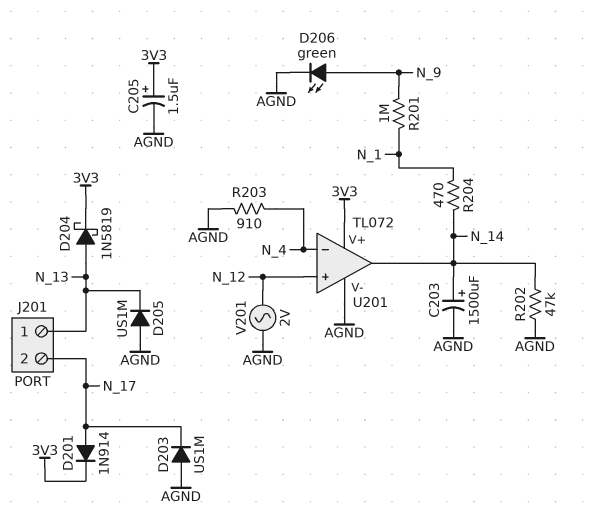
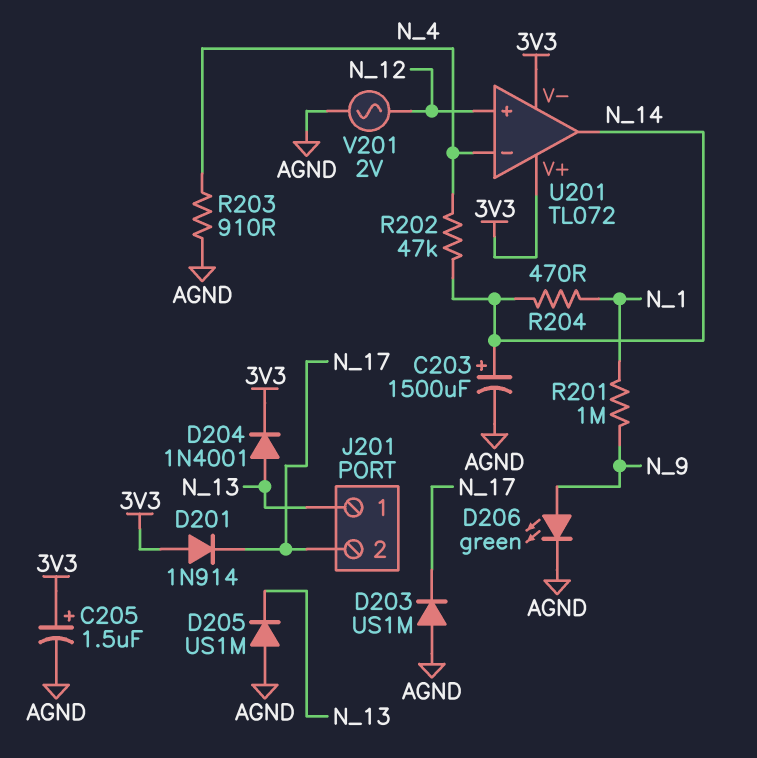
D201: diode 1N914 (A N_17, K 3V3) -> diode 1N914 (A 3V3, K N_17)
D204: schottky 1N5819 (A N_13, K 3V3) -> diode 1N4001 (A N_13, K 3V3)
R202: 47k (AGND, N_14) -> 47k (N_4, N_14)
U201 pin V-: AGND -> 3V3

